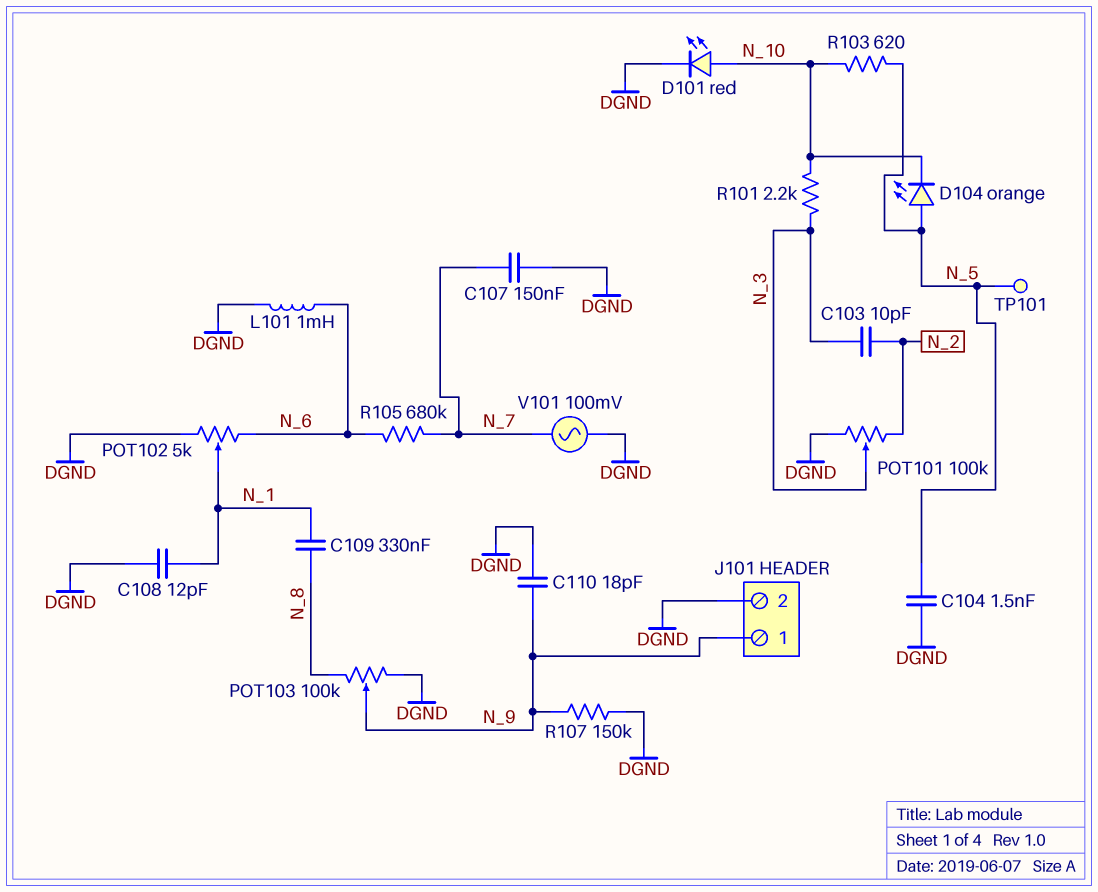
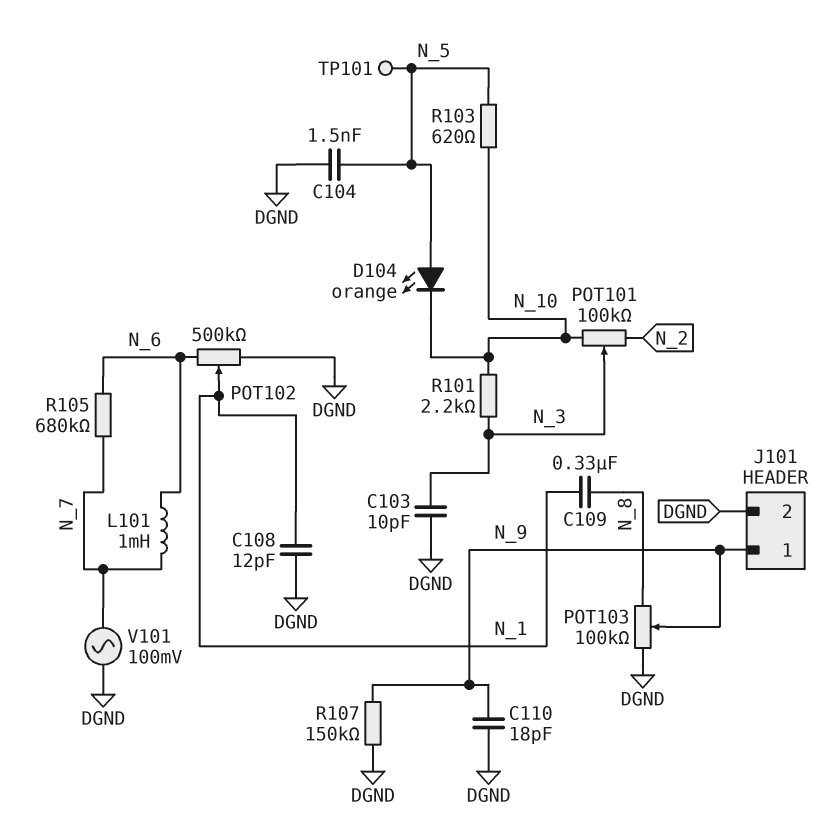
C103: 10pF (N_2, N_3) -> 10pF (DGND, N_3)
C107: 150nF (DGND, N_7) -> none
D101: LED red (A N_10, K DGND) -> none
L101: 1mH (DGND, N_6) -> 1mH (N_6, N_7)
POT101: 100k (DGND, N_2, wiper N_3) -> 100k (N_2, N_10, wiper N_3)
POT102: 5k (DGND, N_6, wiper N_1) -> 500k (DGND, N_6, wiper N_1)

